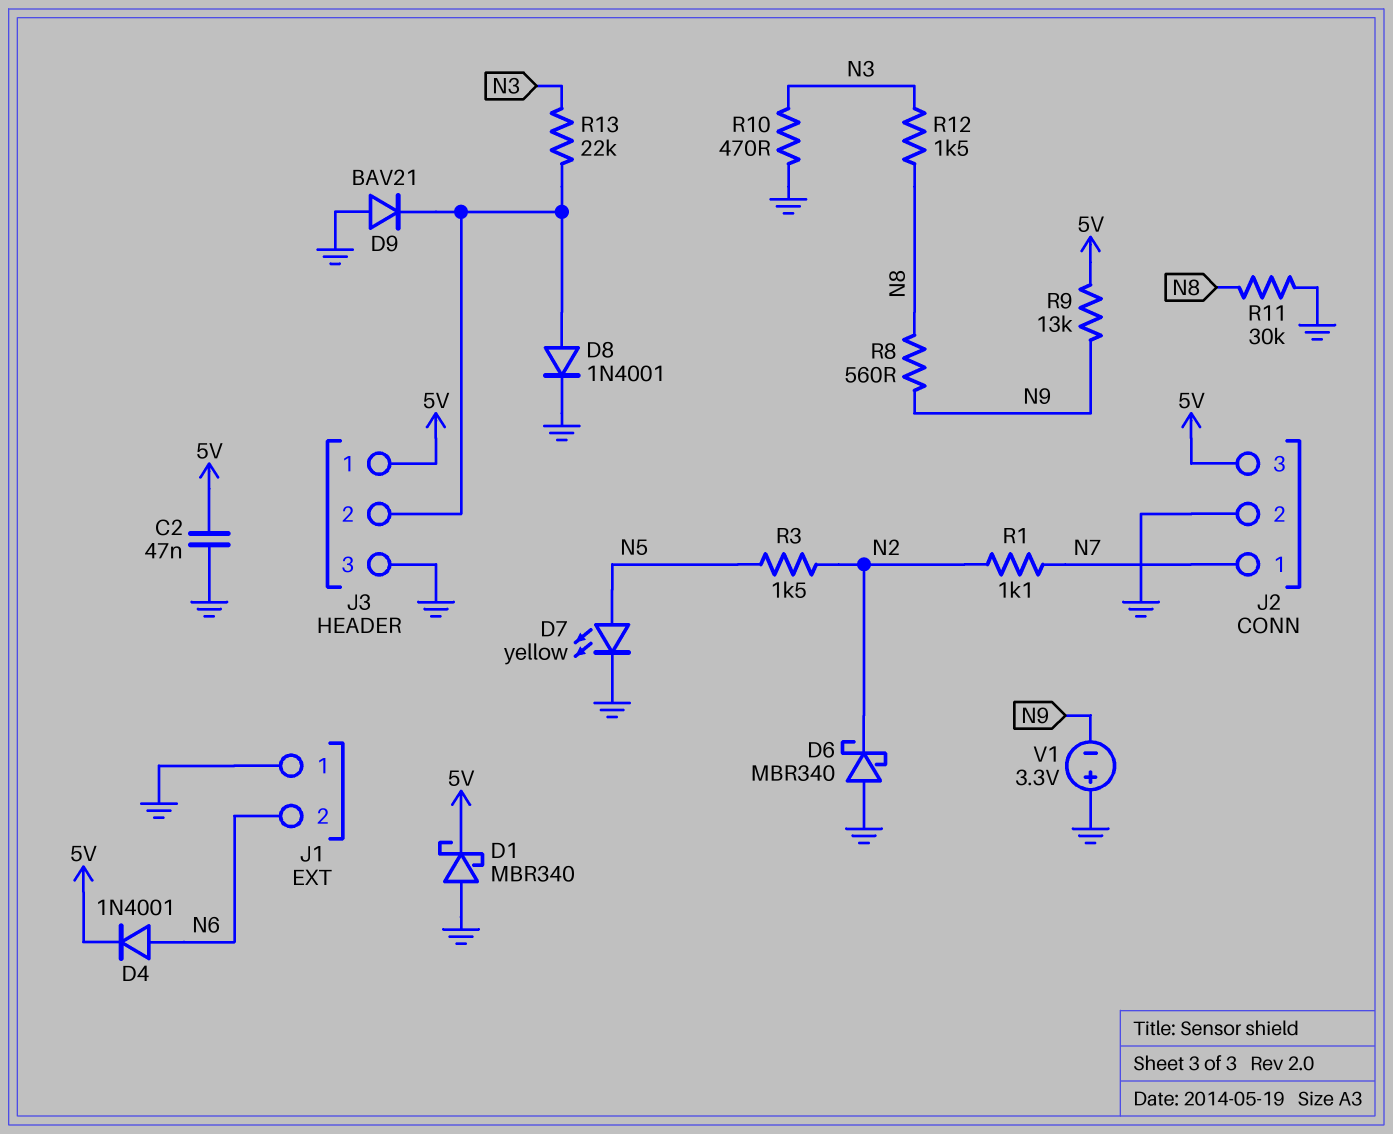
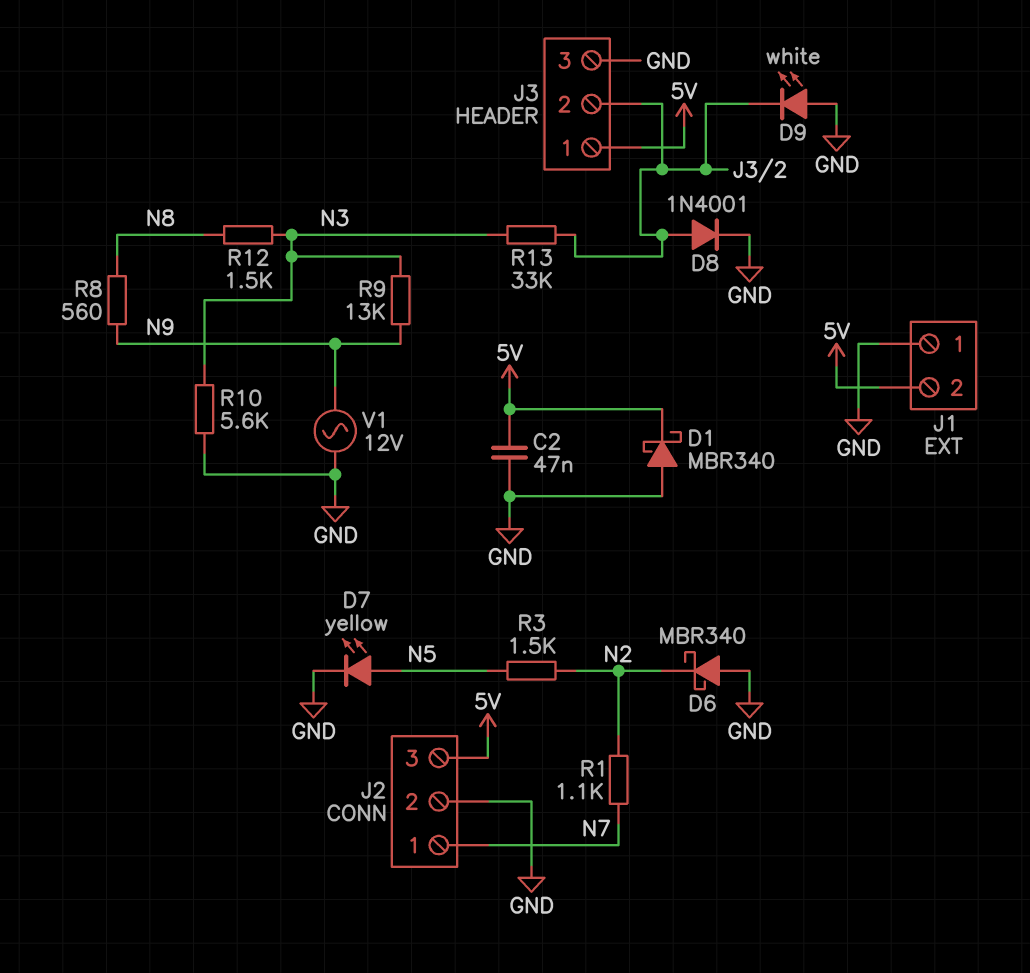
D4: diode 1N4001 (A N6, K 5V) -> none
D9: diode BAV21 (A GND, K J3/2) -> LED white (A GND, K J3/2)
J1 pin 2: N6 -> 5V
R9: 13k (5V, N9) -> 13k (N3, N9)
R10: 470 (GND, N3) -> 5.6k (GND, N3)
R11: 30k (GND, N8) -> none
R13: 22k (J3/2, N3) -> 33k (J3/2, N3)
V1: 3.3V (plus GND, minus N9) -> AC 12V (GND, N9)

